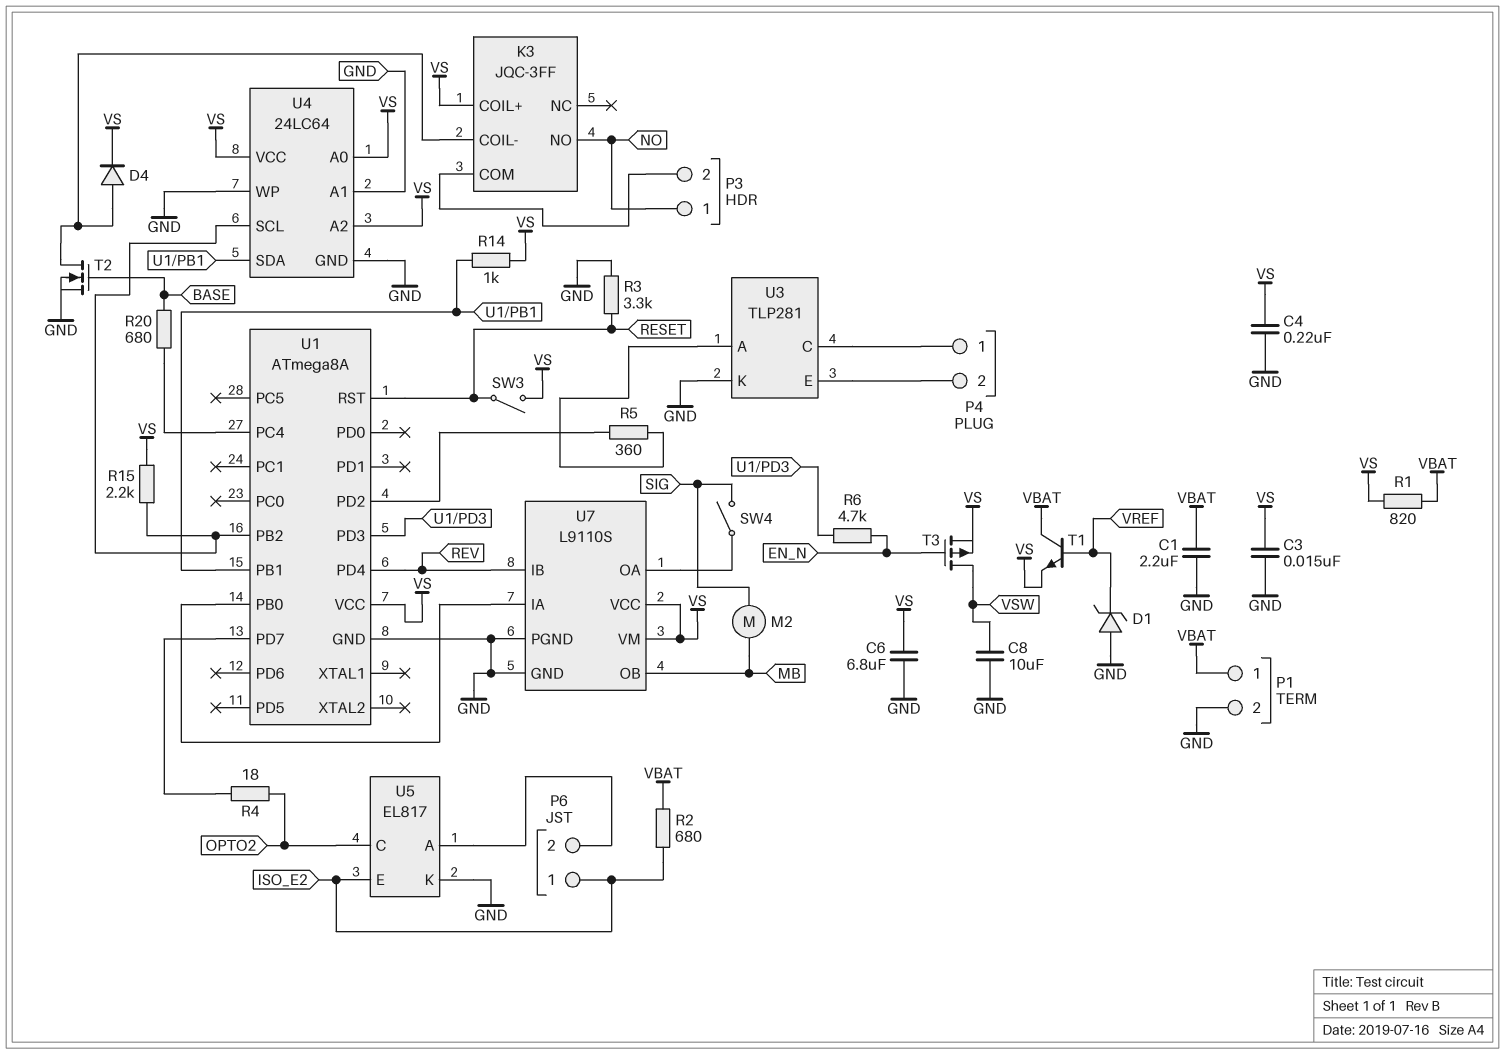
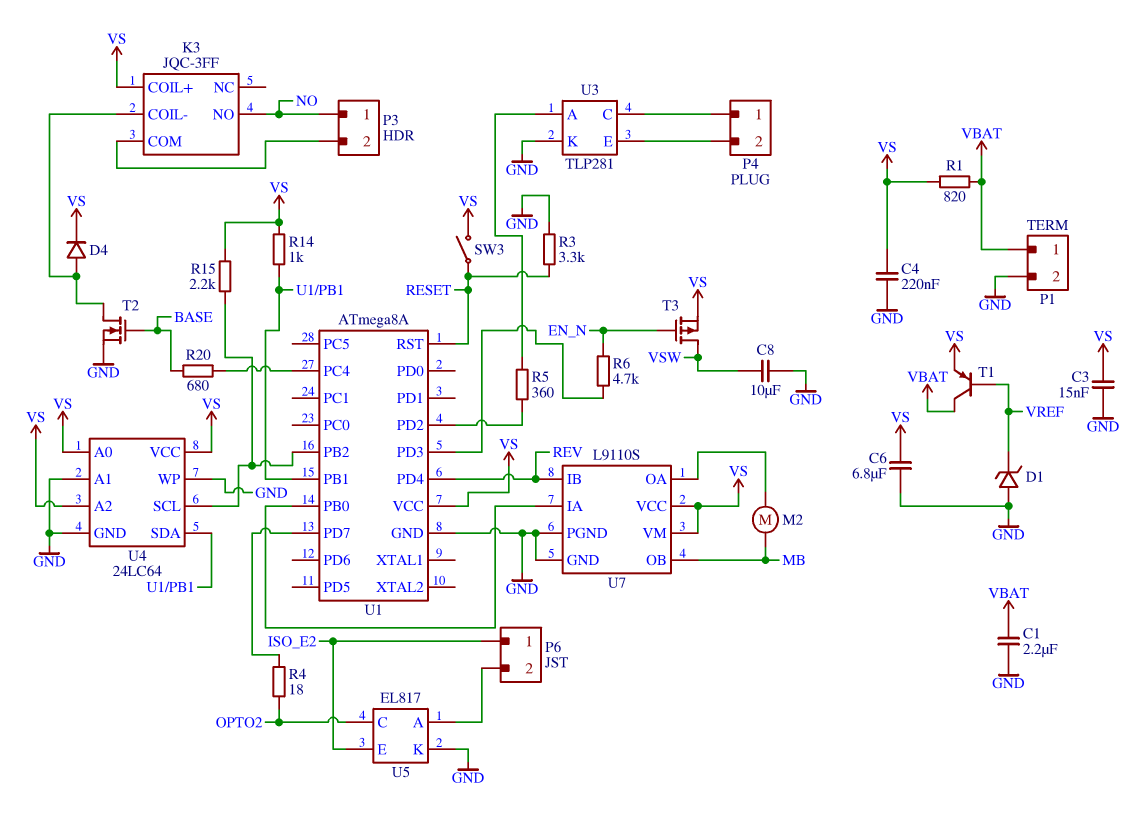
M2: motor (MB, SIG) -> motor (MB, U7/OA)
R2: 680 (ISO_E2, VBAT) -> none
SW4: switch (SIG, U7/OA) -> none
T1: NPN (B VREF, C VBAT, E VS) -> PNP (B VREF, C VBAT, E VS)

